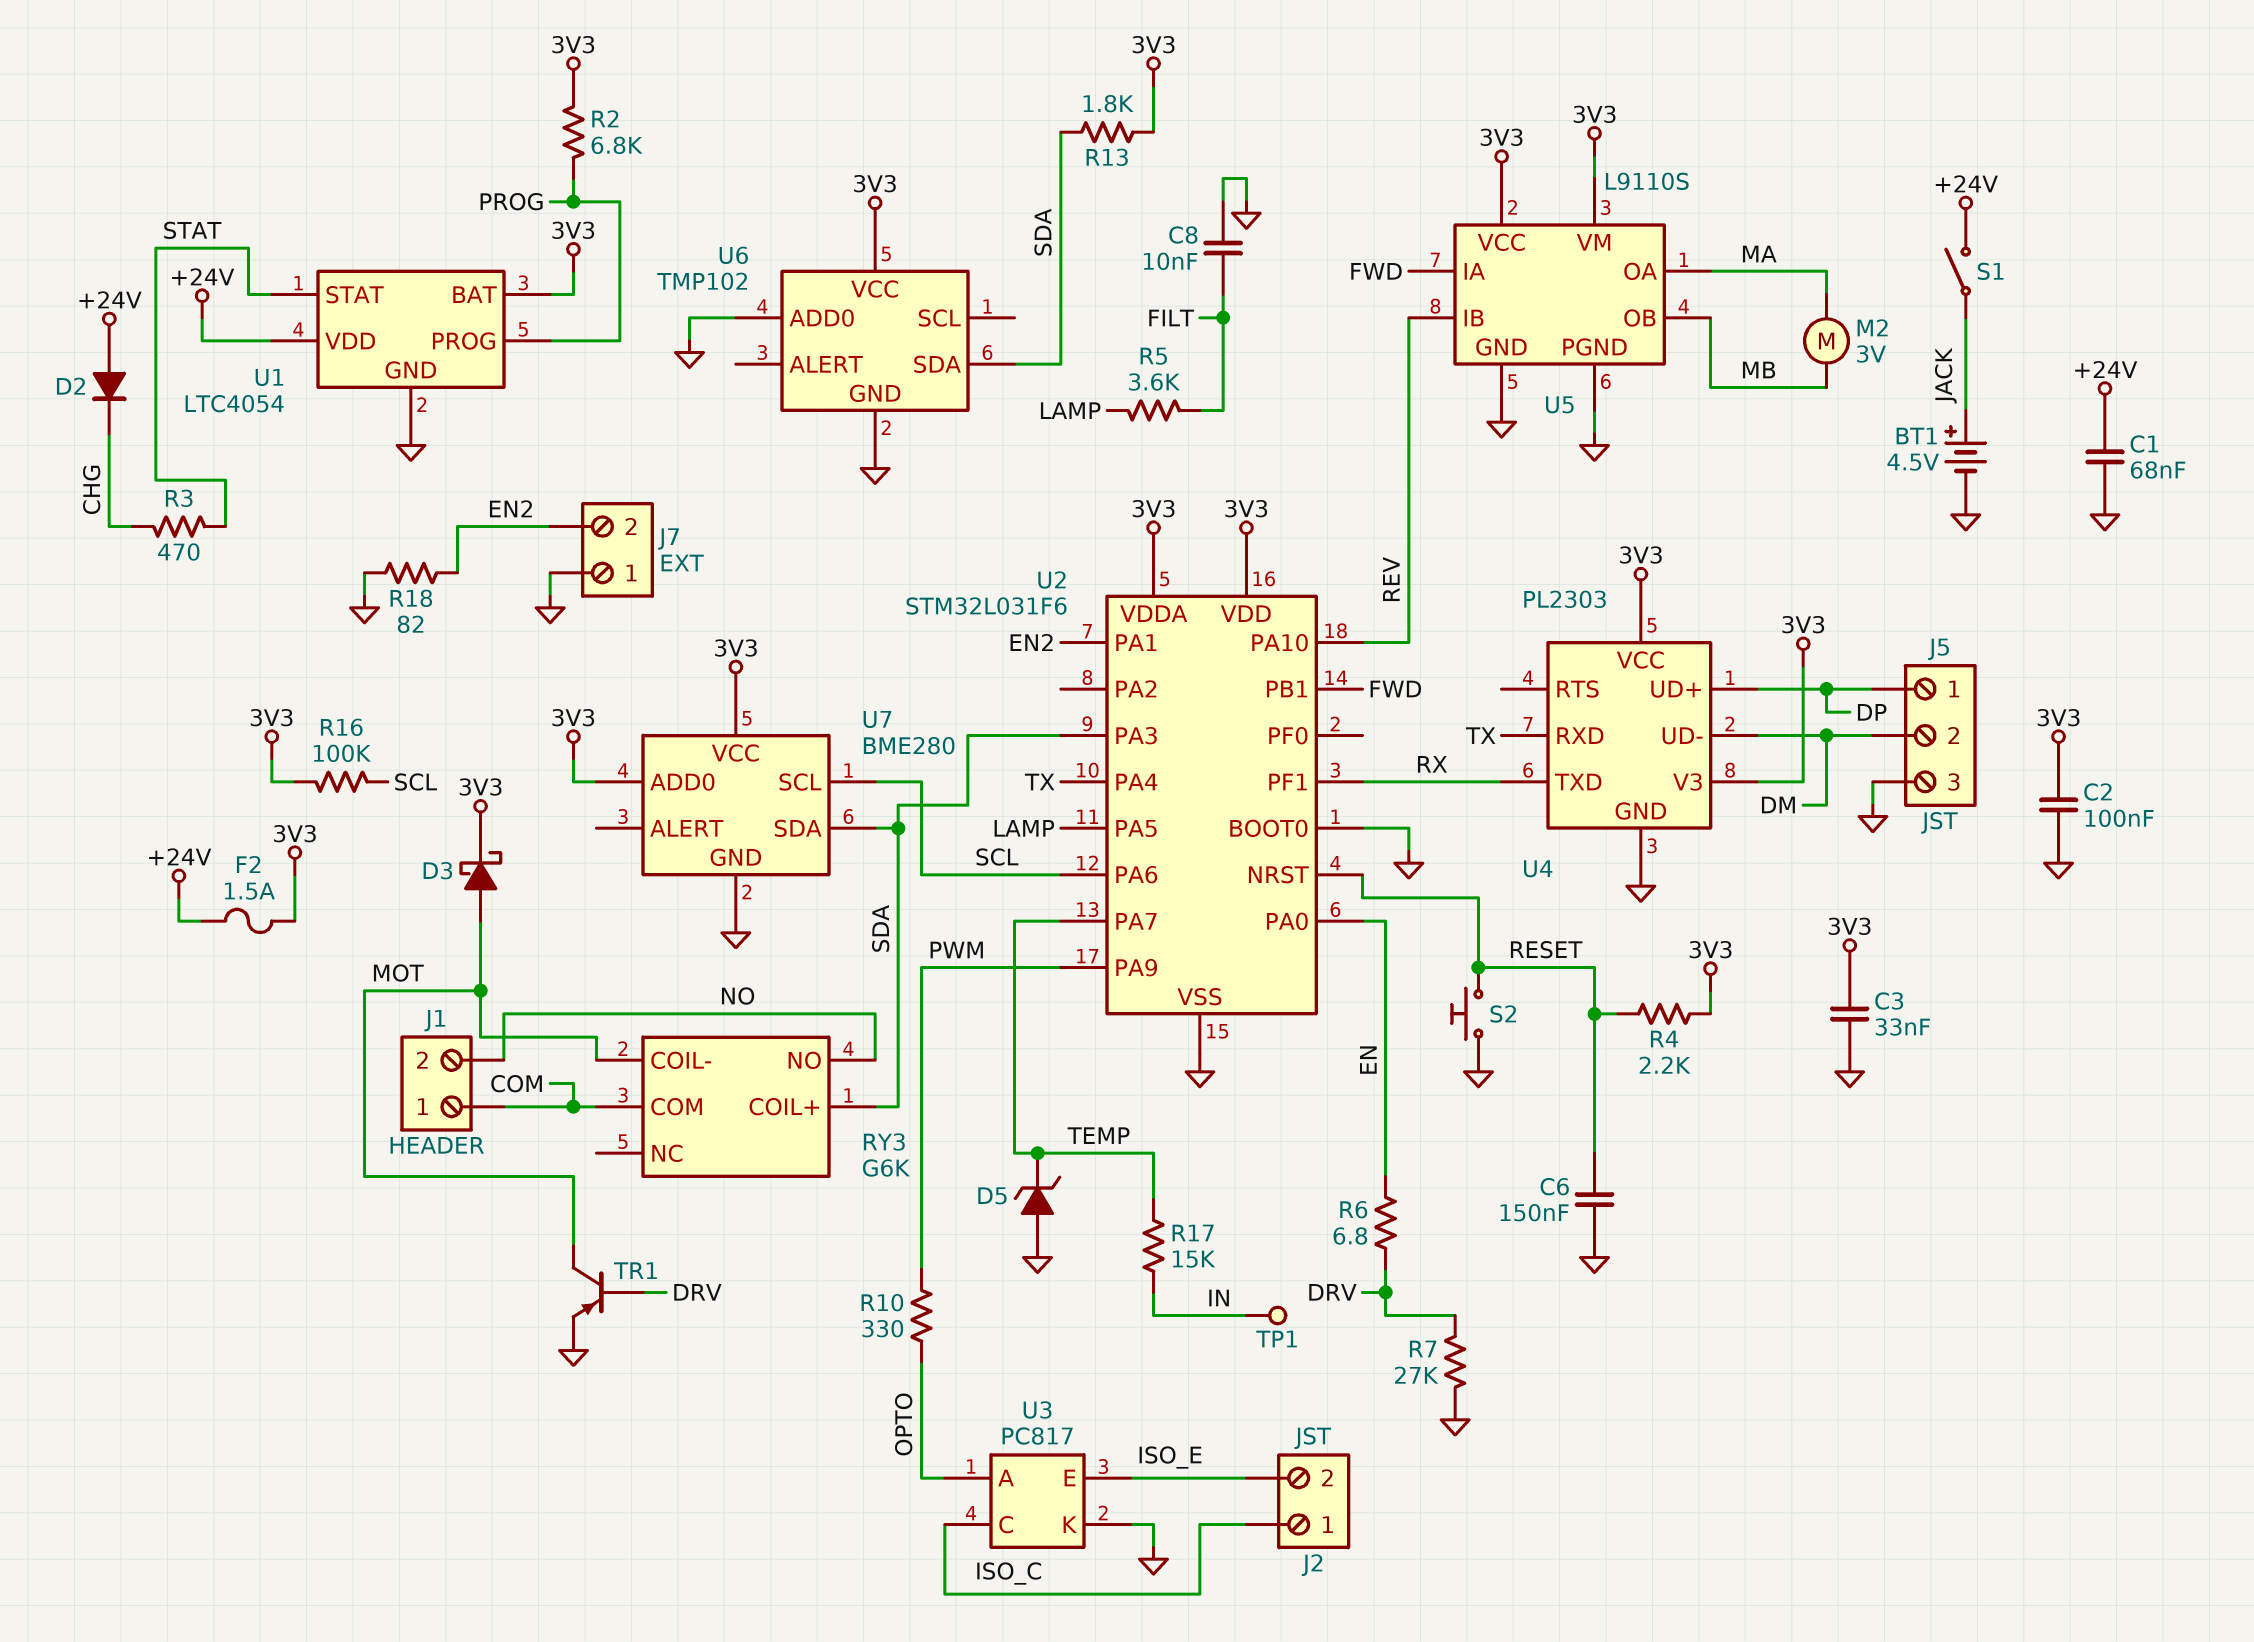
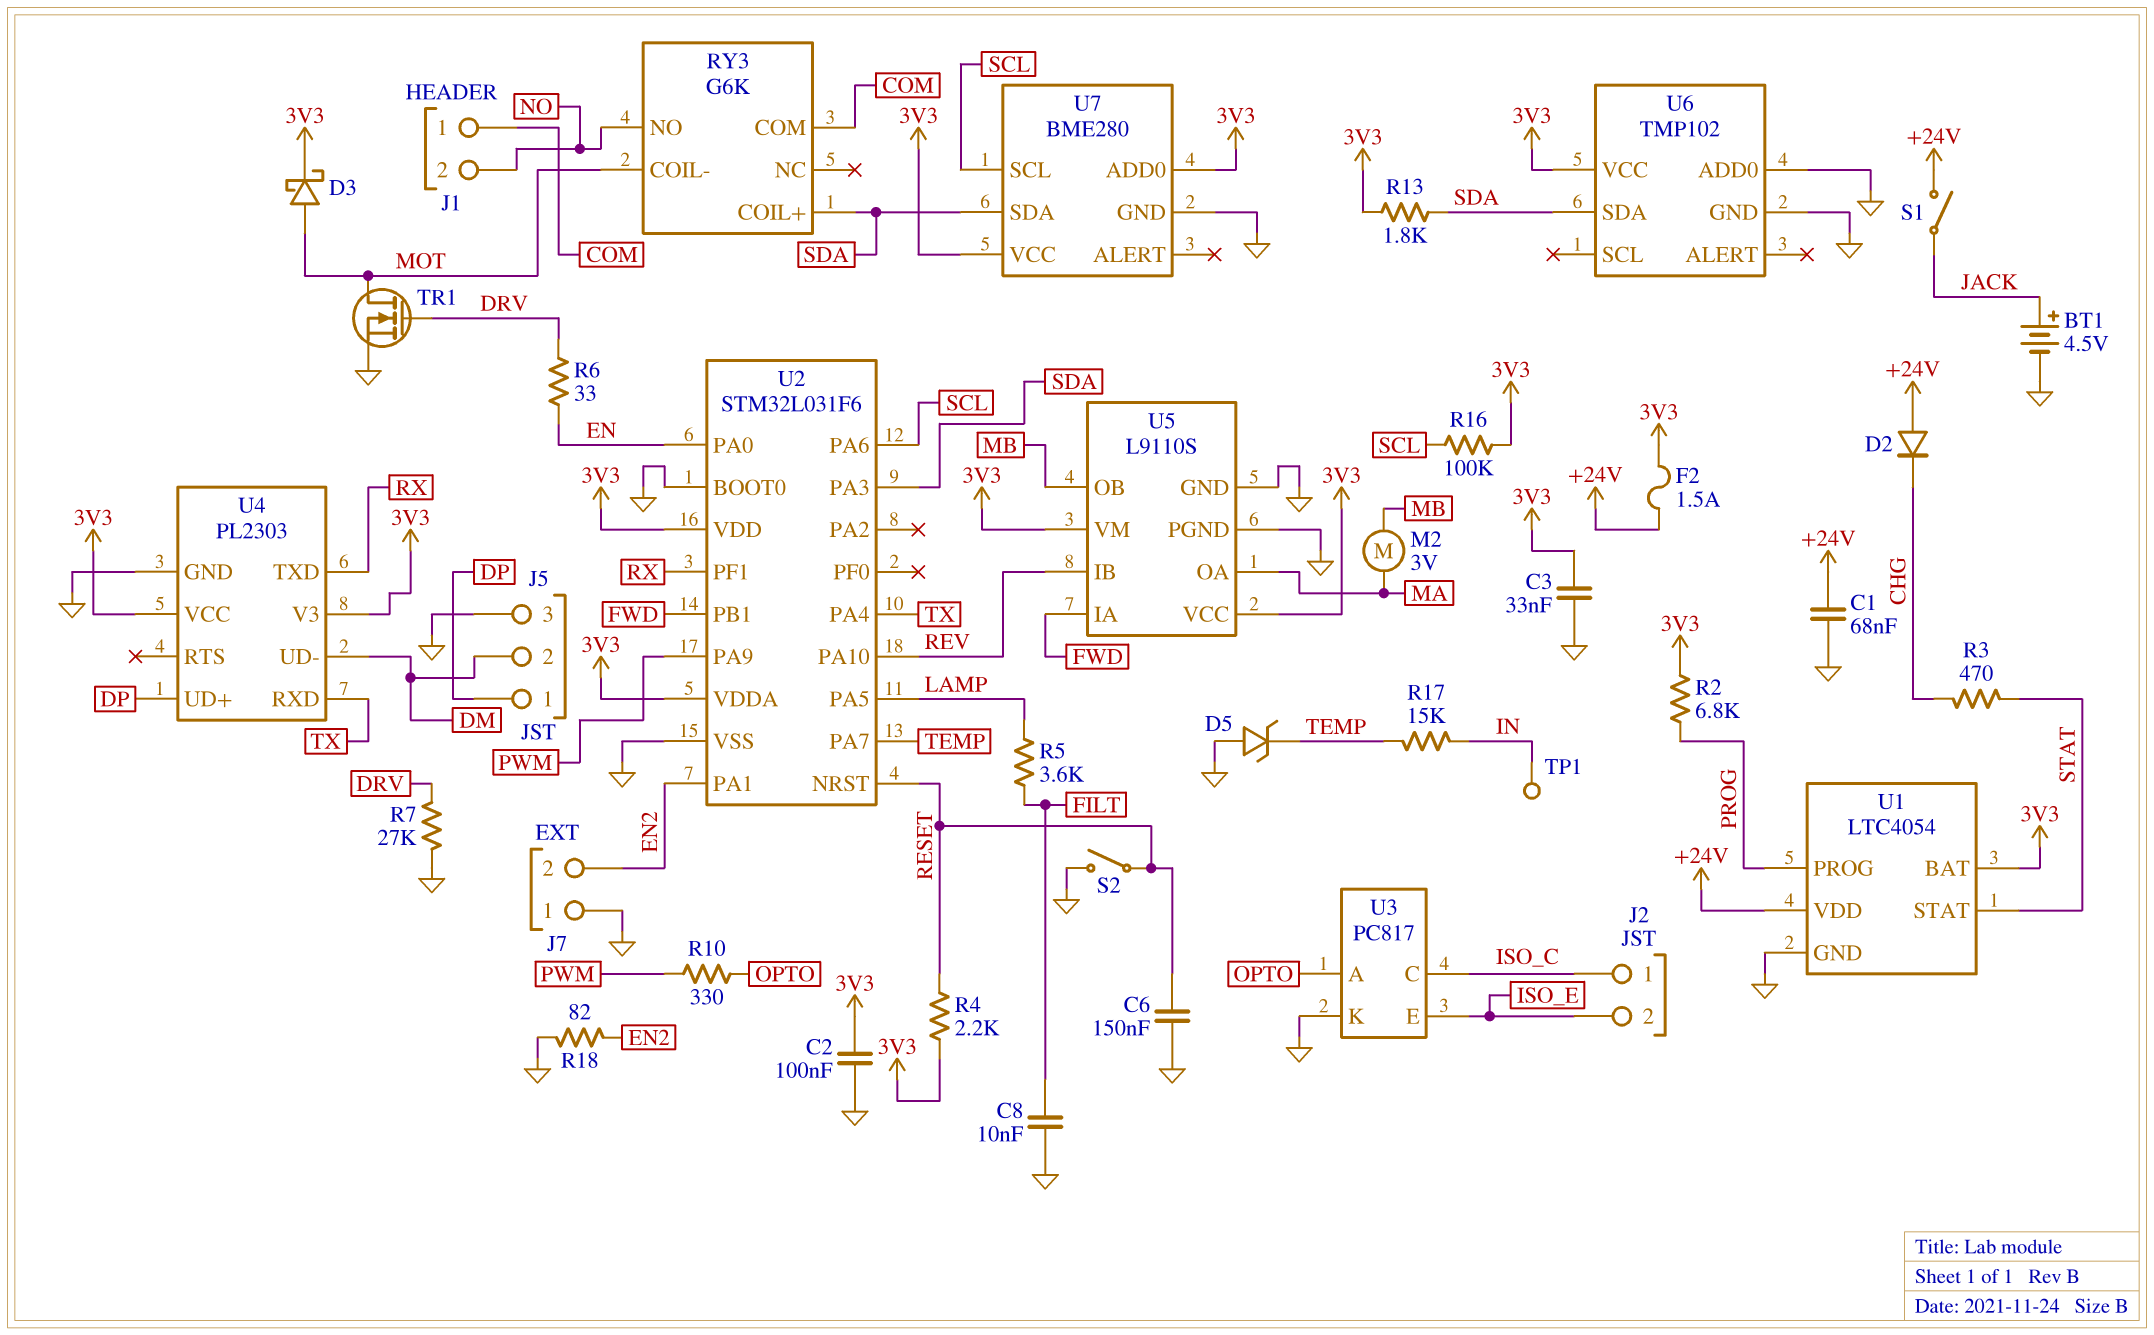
R6: 6.8 (DRV, EN) -> 33 (DRV, EN)
S2: button (GND, RESET) -> switch (GND, RESET)
TR1: PNP (B DRV, C MOT, E GND) -> NMOS (G DRV, D MOT, S GND)

